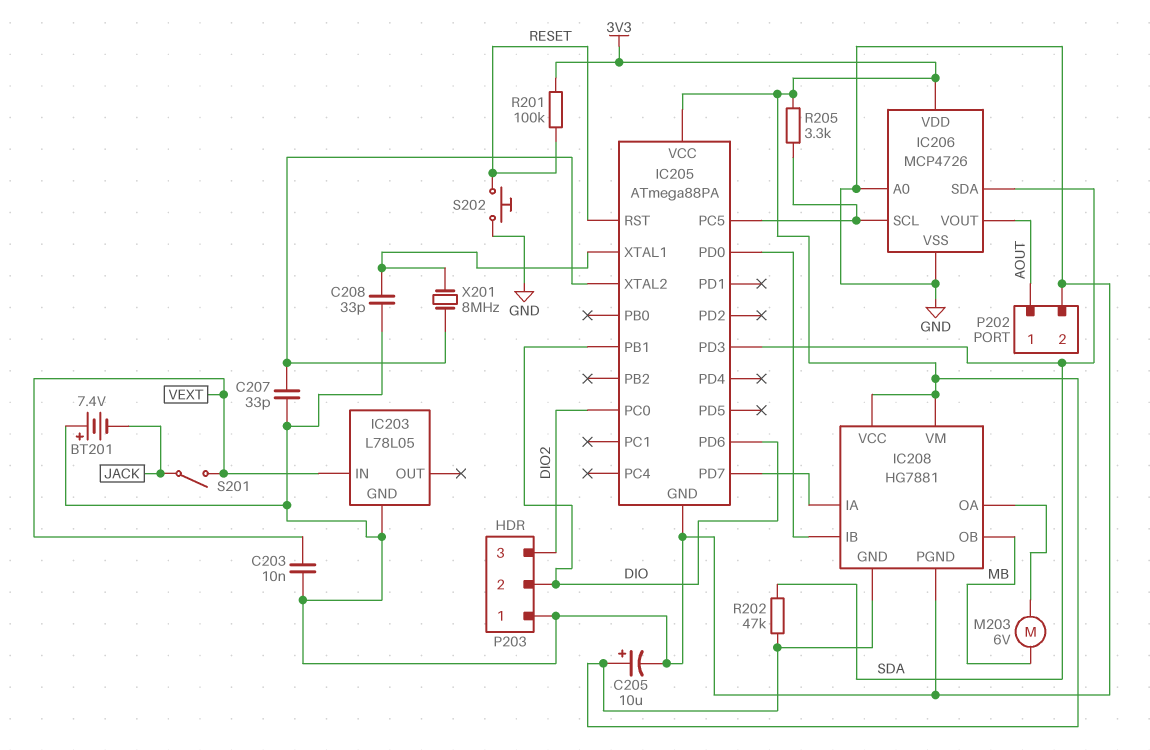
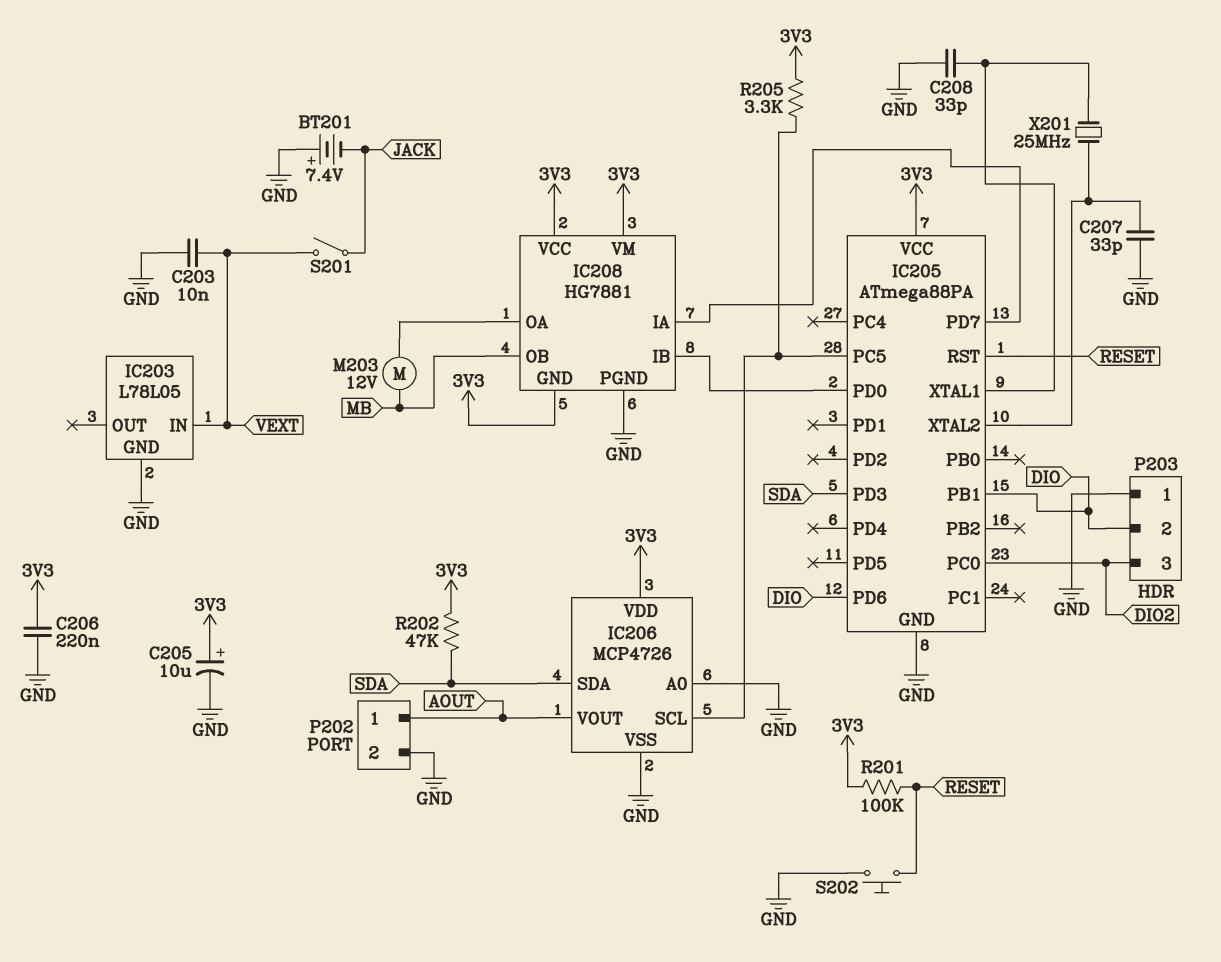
C206: none -> 220nF (3V3, GND)
M203: motor 6V (IC208/OA, MB) -> motor 12V (IC208/OA, MB)
X201: 8MHz (IC205/XTAL1, IC205/XTAL2) -> 25MHz (IC205/XTAL1, IC205/XTAL2)

